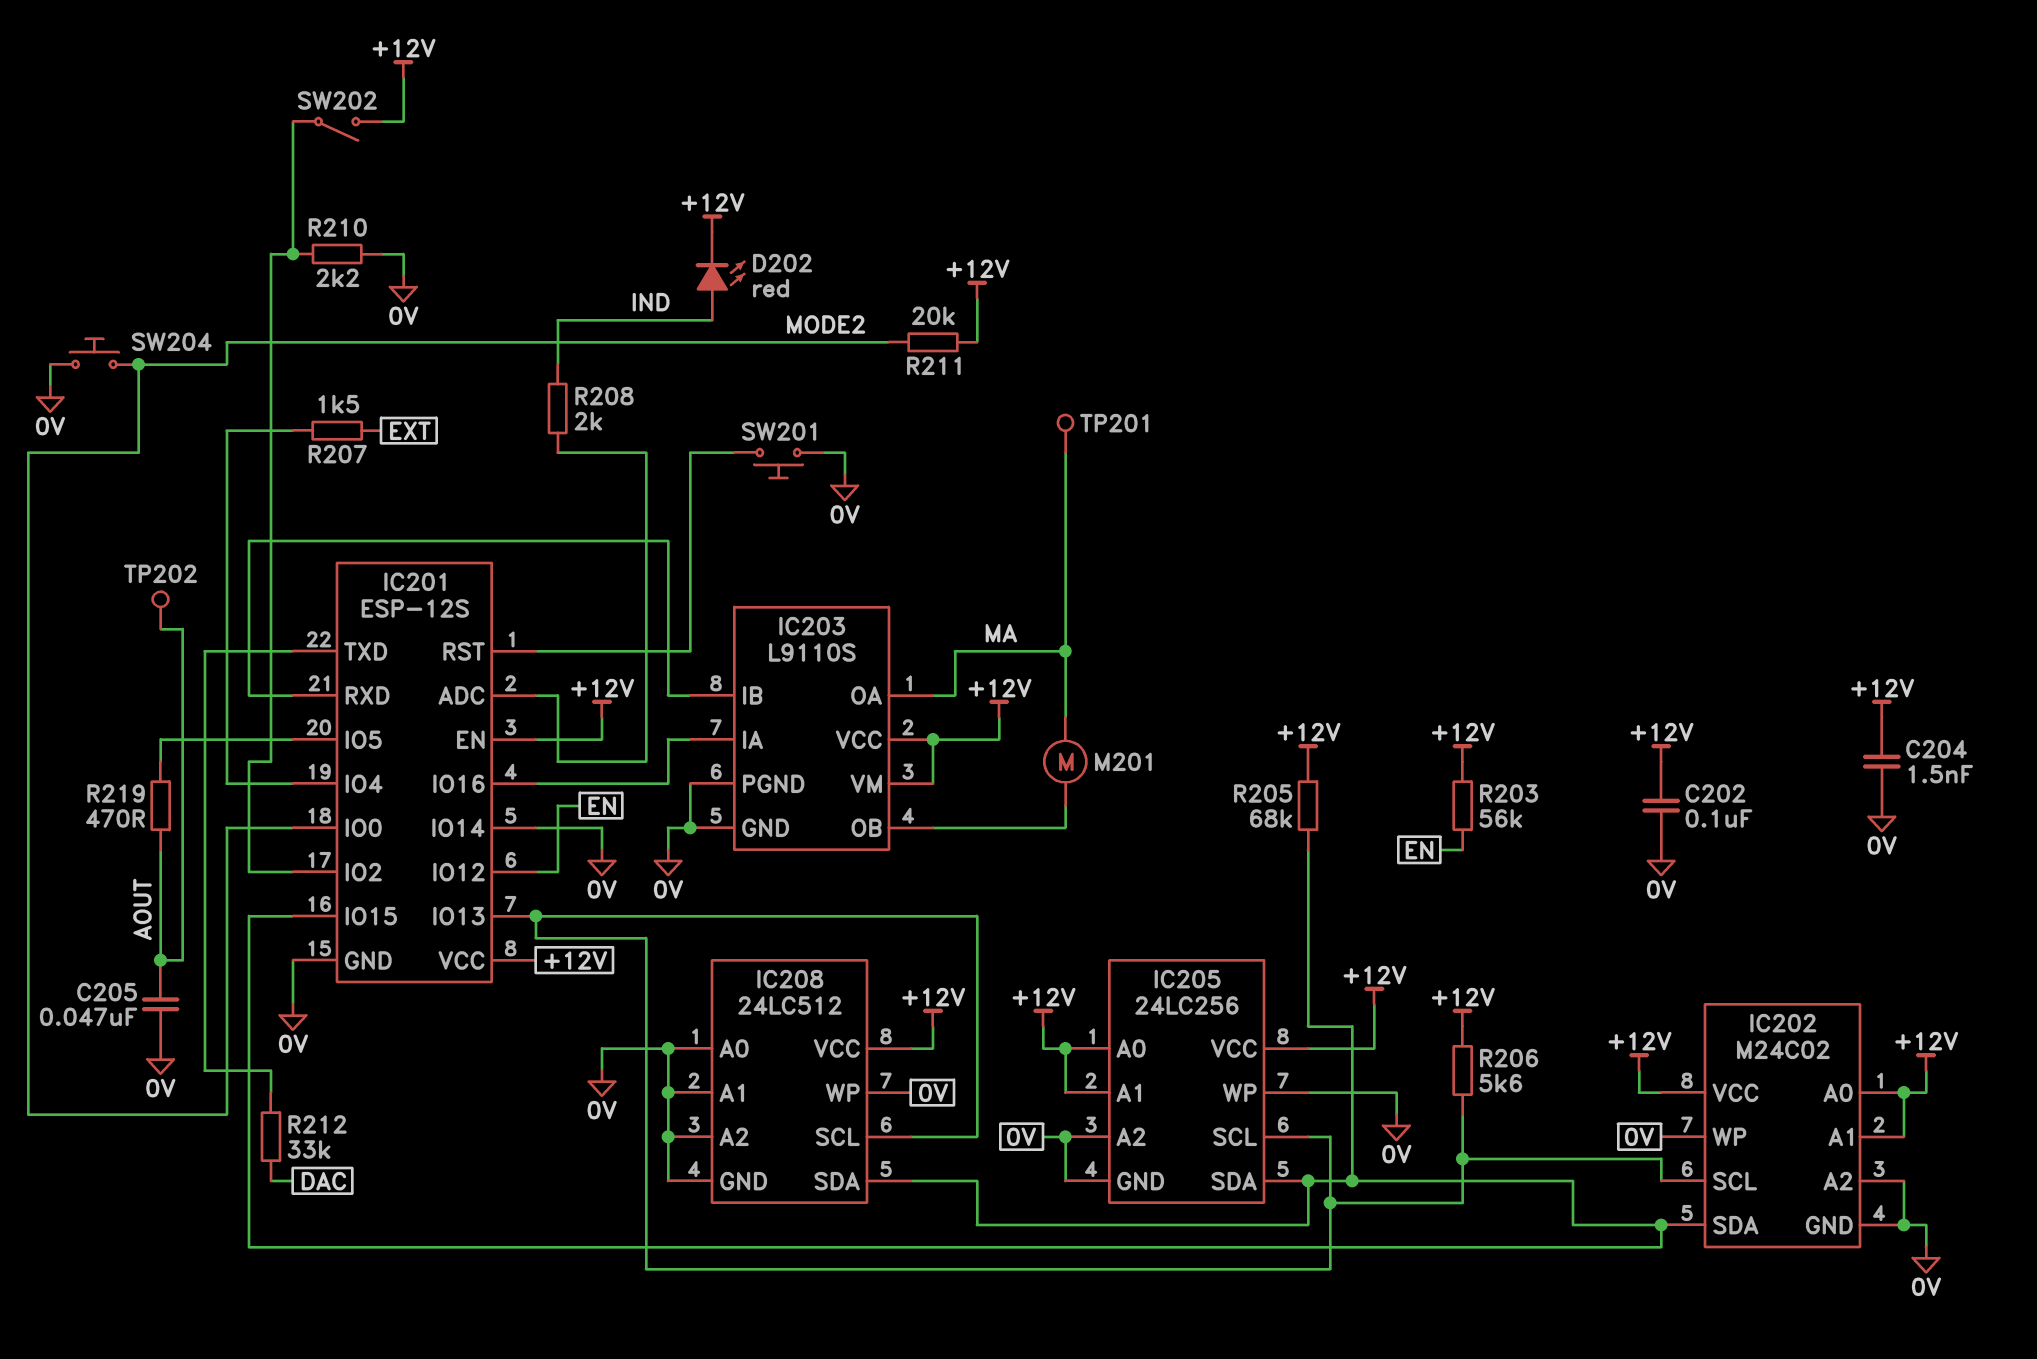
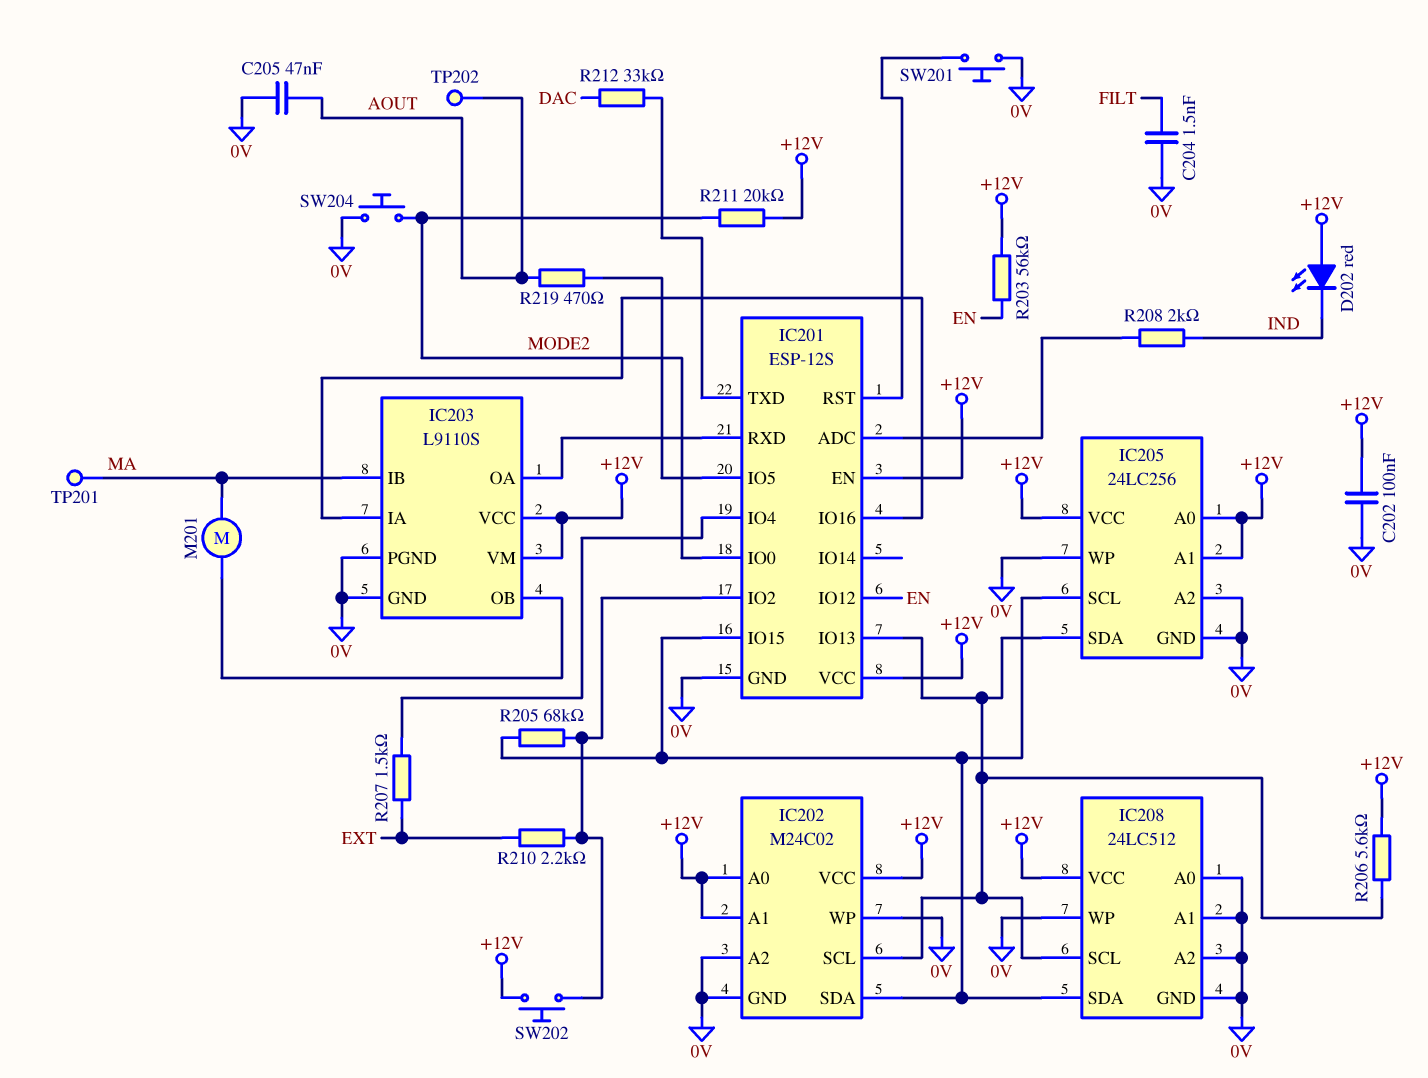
C204: 1.5nF (+12V, 0V) -> 1.5nF (0V, FILT)
D202: LED red (A IND, K +12V) -> LED red (A +12V, K IND)
IC201 pin IO14: 0V -> none
IC203 pin IB: IC201/RXD -> MA
IC203 pin OA: MA -> IC201/RXD
IC205 pin SCL: IC201/IO13 -> IC201/IO15
IC205 pin SDA: IC201/IO15 -> IC201/IO13
R205: 68k (+12V, IC201/IO15) -> 68k (IC201/IO2, IC201/IO15)
R210: 2.2k (0V, IC201/IO2) -> 2.2k (EXT, IC201/IO2)
SW202: switch (+12V, IC201/IO2) -> button (+12V, IC201/IO2)

